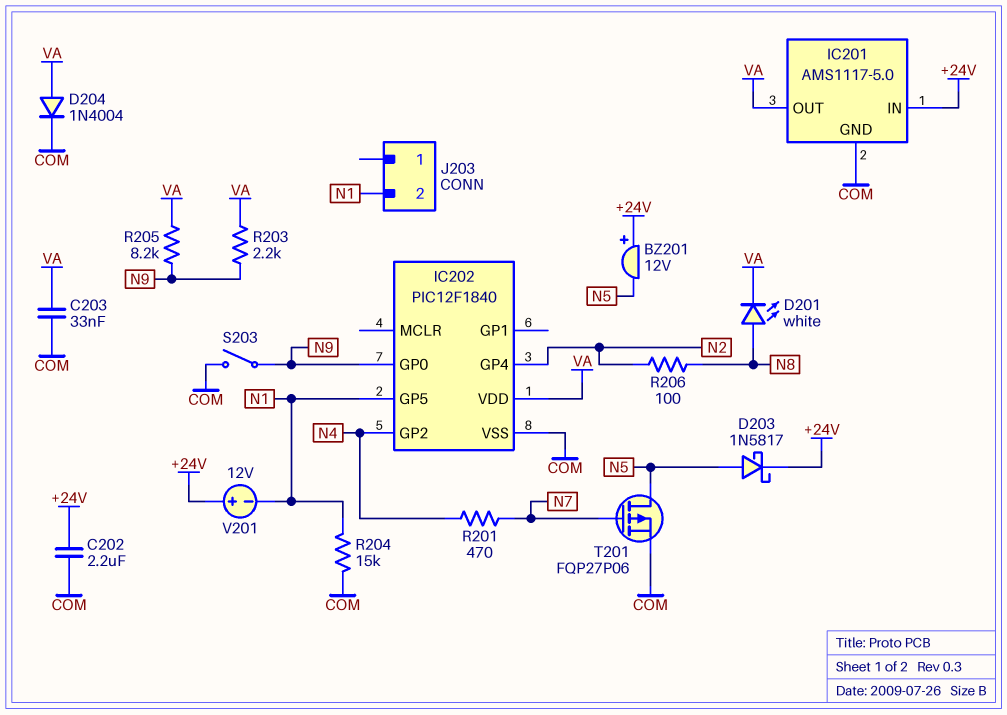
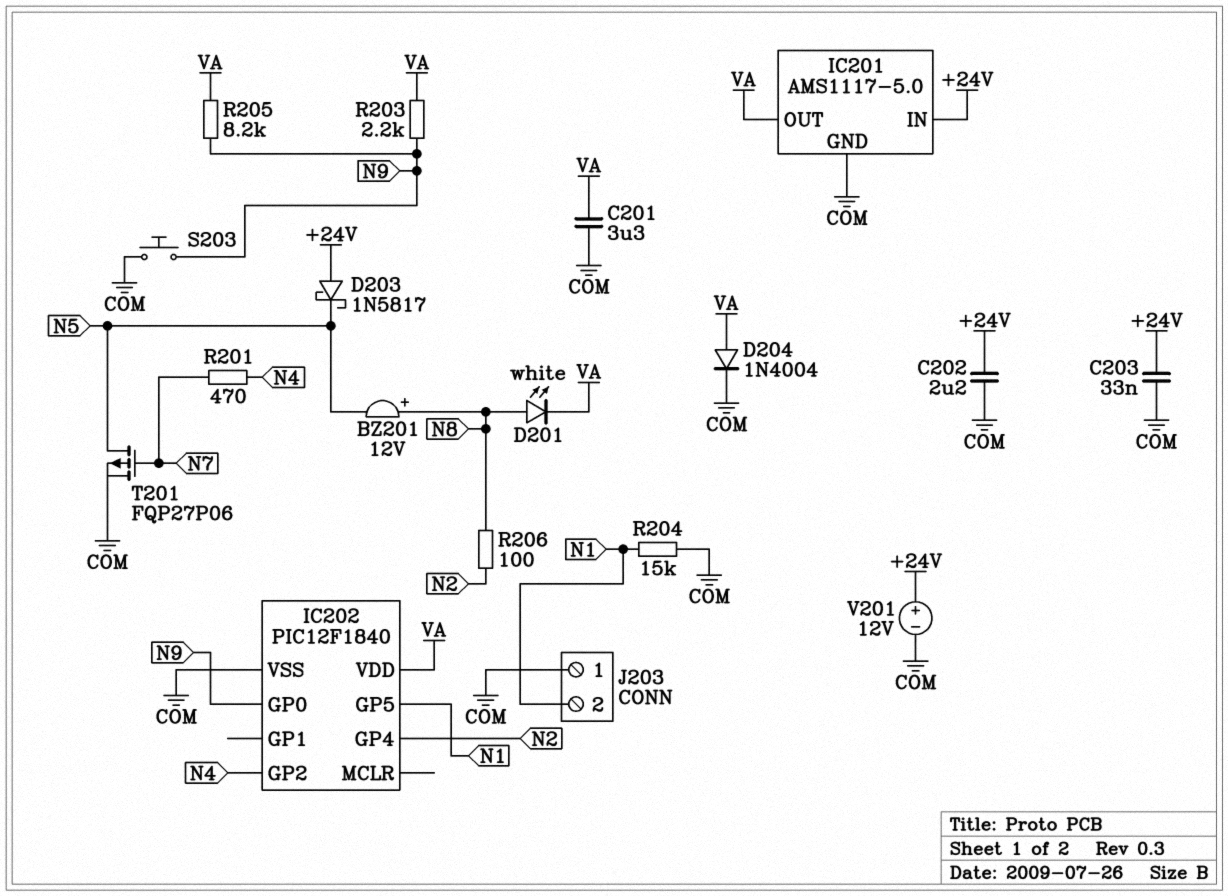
BZ201: buzzer 12V (plus +24V, minus N5) -> buzzer 12V (plus N8, minus N5)
C201: none -> 3.3uF (COM, VA)
C203: 33nF (COM, VA) -> 33nF (+24V, COM)
D203: schottky 1N5817 (A N5, K +24V) -> schottky 1N5817 (A +24V, K N5)
J203 pin 1: none -> COM
S203: switch (COM, N9) -> button (COM, N9)
V201: 12V (plus +24V, minus N1) -> 12V (plus +24V, minus COM)

